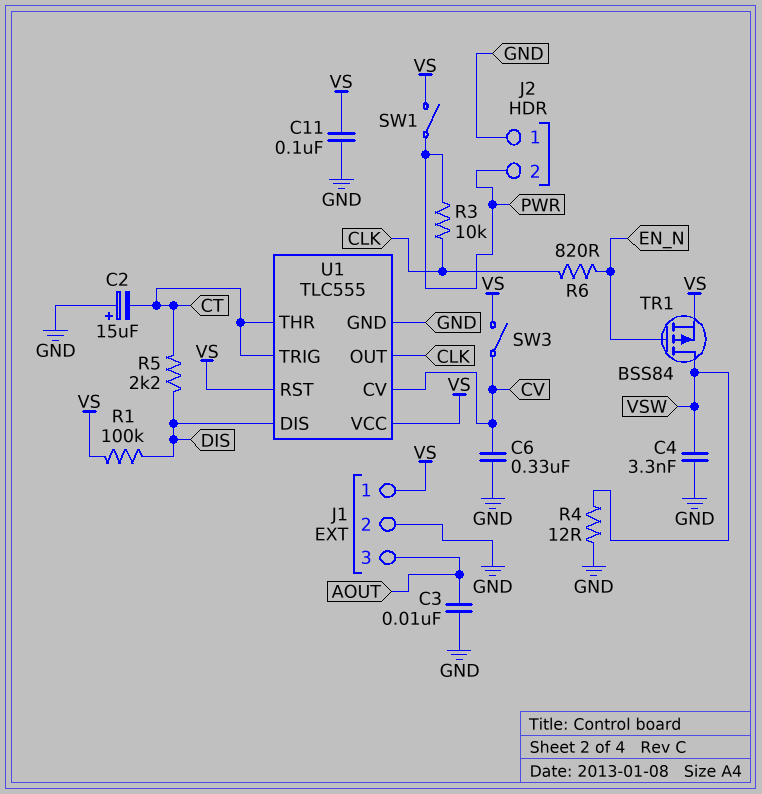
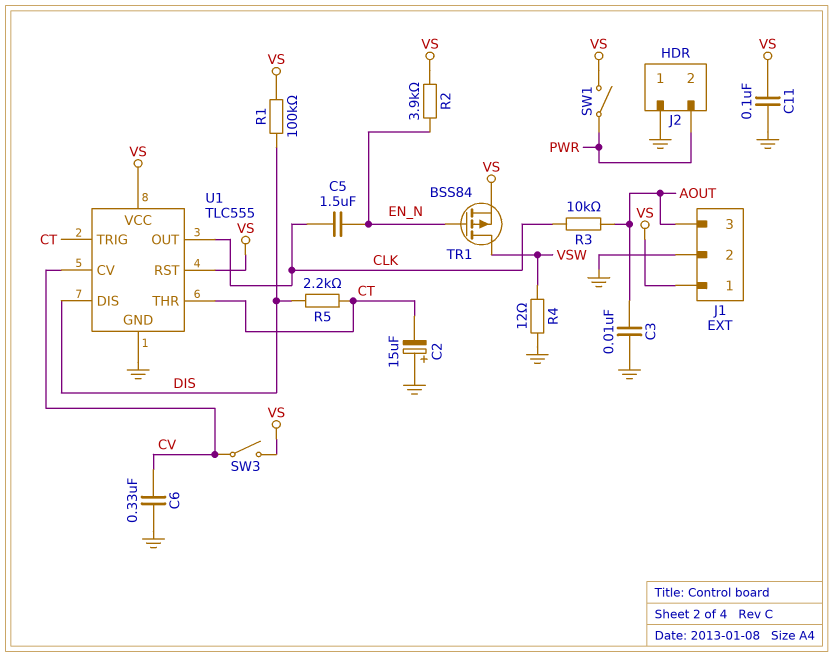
C4: 3.3nF (GND, VSW) -> none
C5: none -> 1.5uF (CLK, EN_N)
R2: none -> 3.9k (EN_N, VS)
R3: 10k (CLK, PWR) -> 10k (AOUT, CLK)
R6: 820 (CLK, EN_N) -> none

